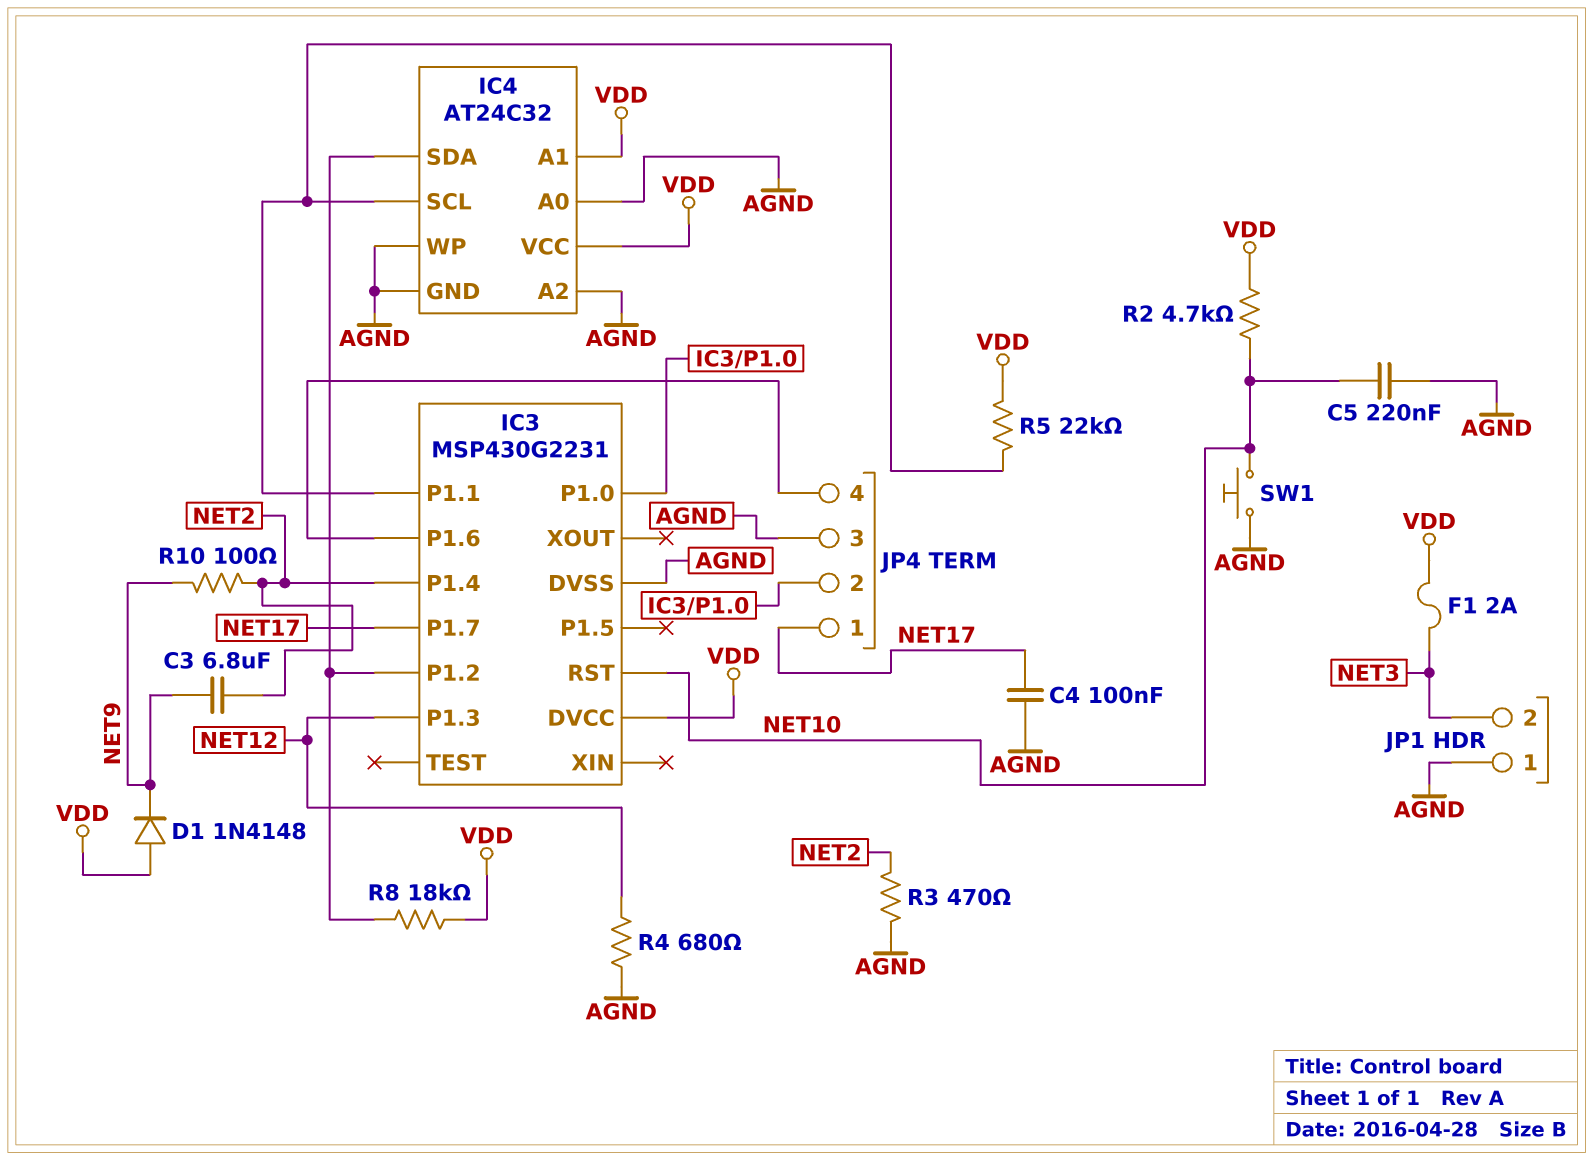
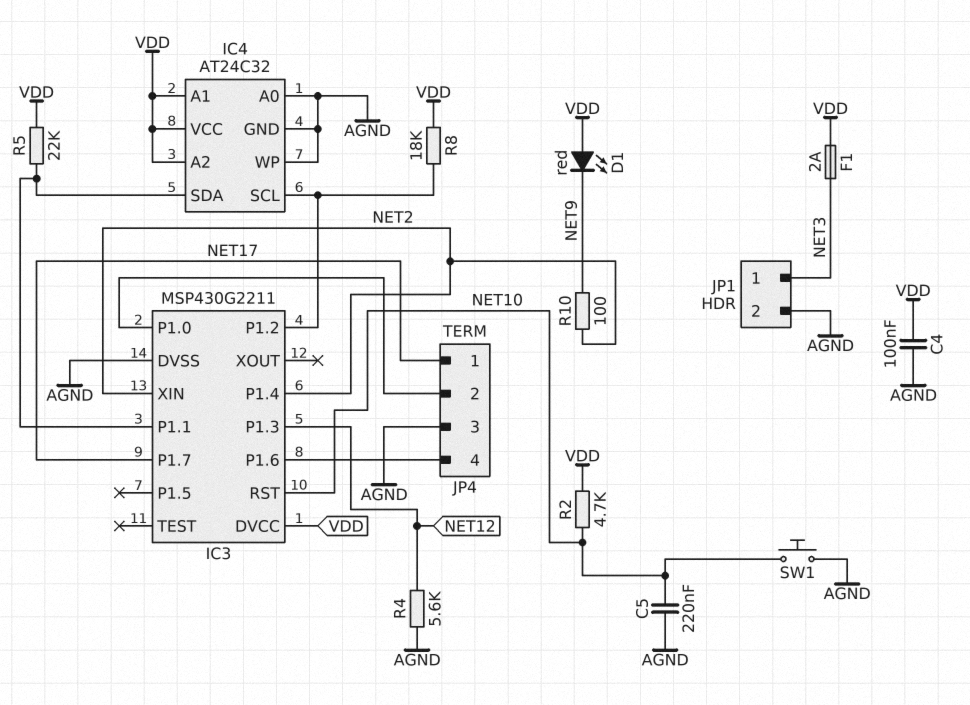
C3: 6.8uF (NET2, NET9) -> none
C4: 100nF (AGND, NET17) -> 100nF (AGND, VDD)
D1: diode 1N4148 (A VDD, K NET9) -> LED red (A VDD, K NET9)
IC3: MSP430G2231 -> MSP430G2211
IC3 pin XIN: none -> NET2
IC4 pin A2: AGND -> VDD
IC4 pin SCL: IC3/P1.1 -> IC3/P1.2
IC4 pin SDA: IC3/P1.2 -> IC3/P1.1
JP1 pin 1: AGND -> NET3
JP1 pin 2: NET3 -> AGND
R3: 470 (AGND, NET2) -> none
R4: 680 (AGND, NET12) -> 5.6k (AGND, NET12)

